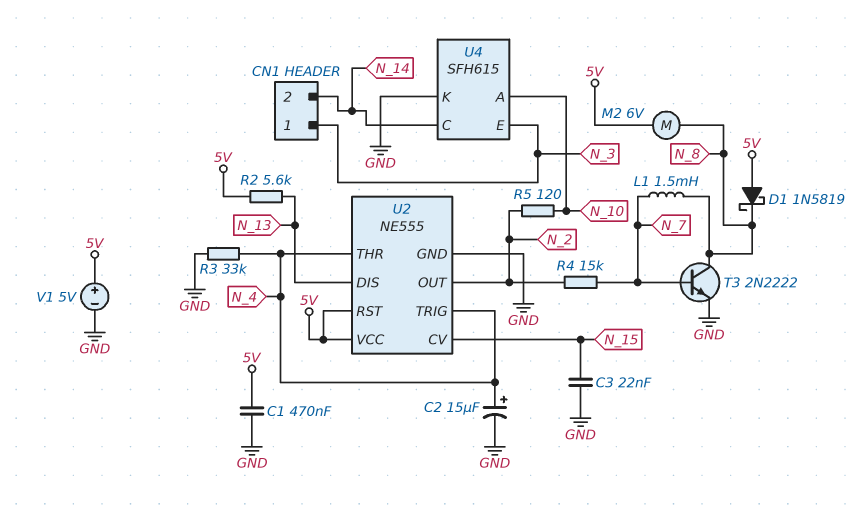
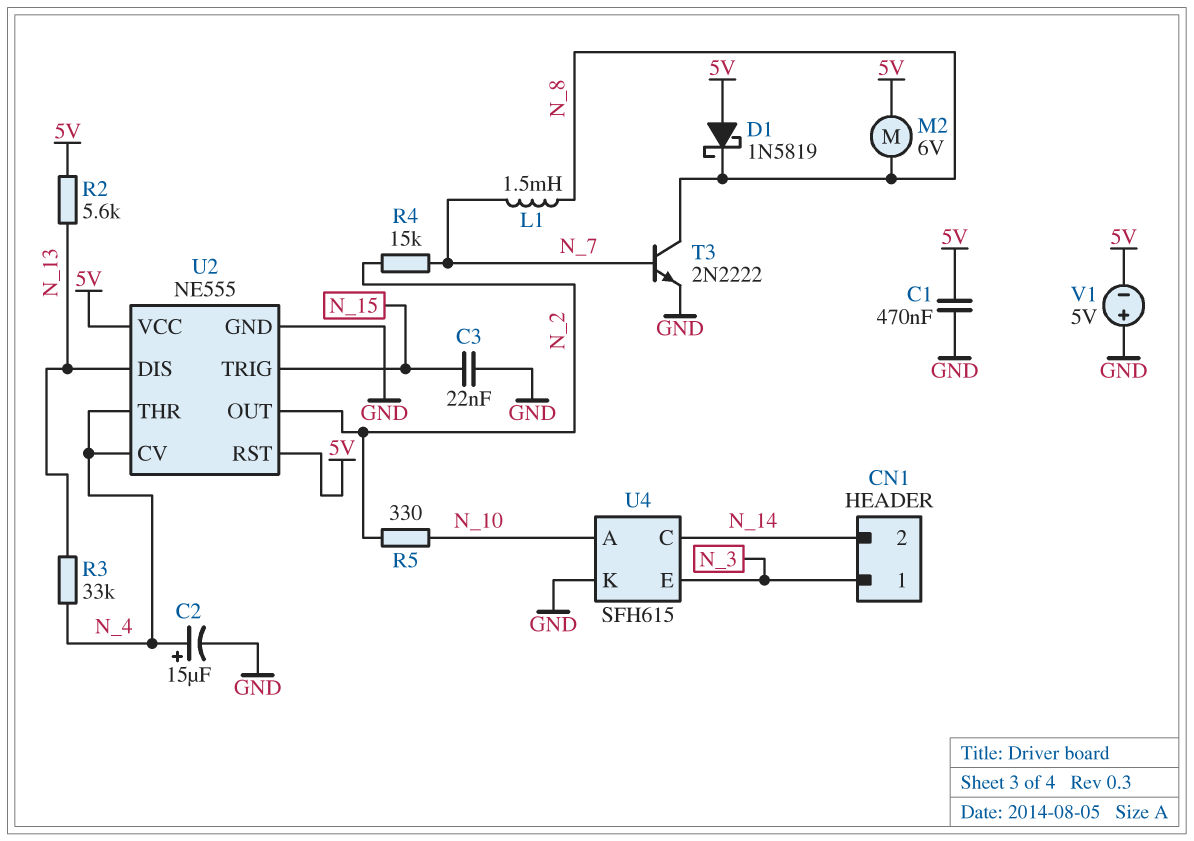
R3: 33k (GND, N_4) -> 33k (N_4, N_13)
R5: 120 (N_2, N_10) -> 330 (N_2, N_10)
U2 pin CV: N_15 -> N_4
U2 pin TRIG: N_4 -> N_15
V1: 5V (plus 5V, minus GND) -> 5V (plus GND, minus 5V)

